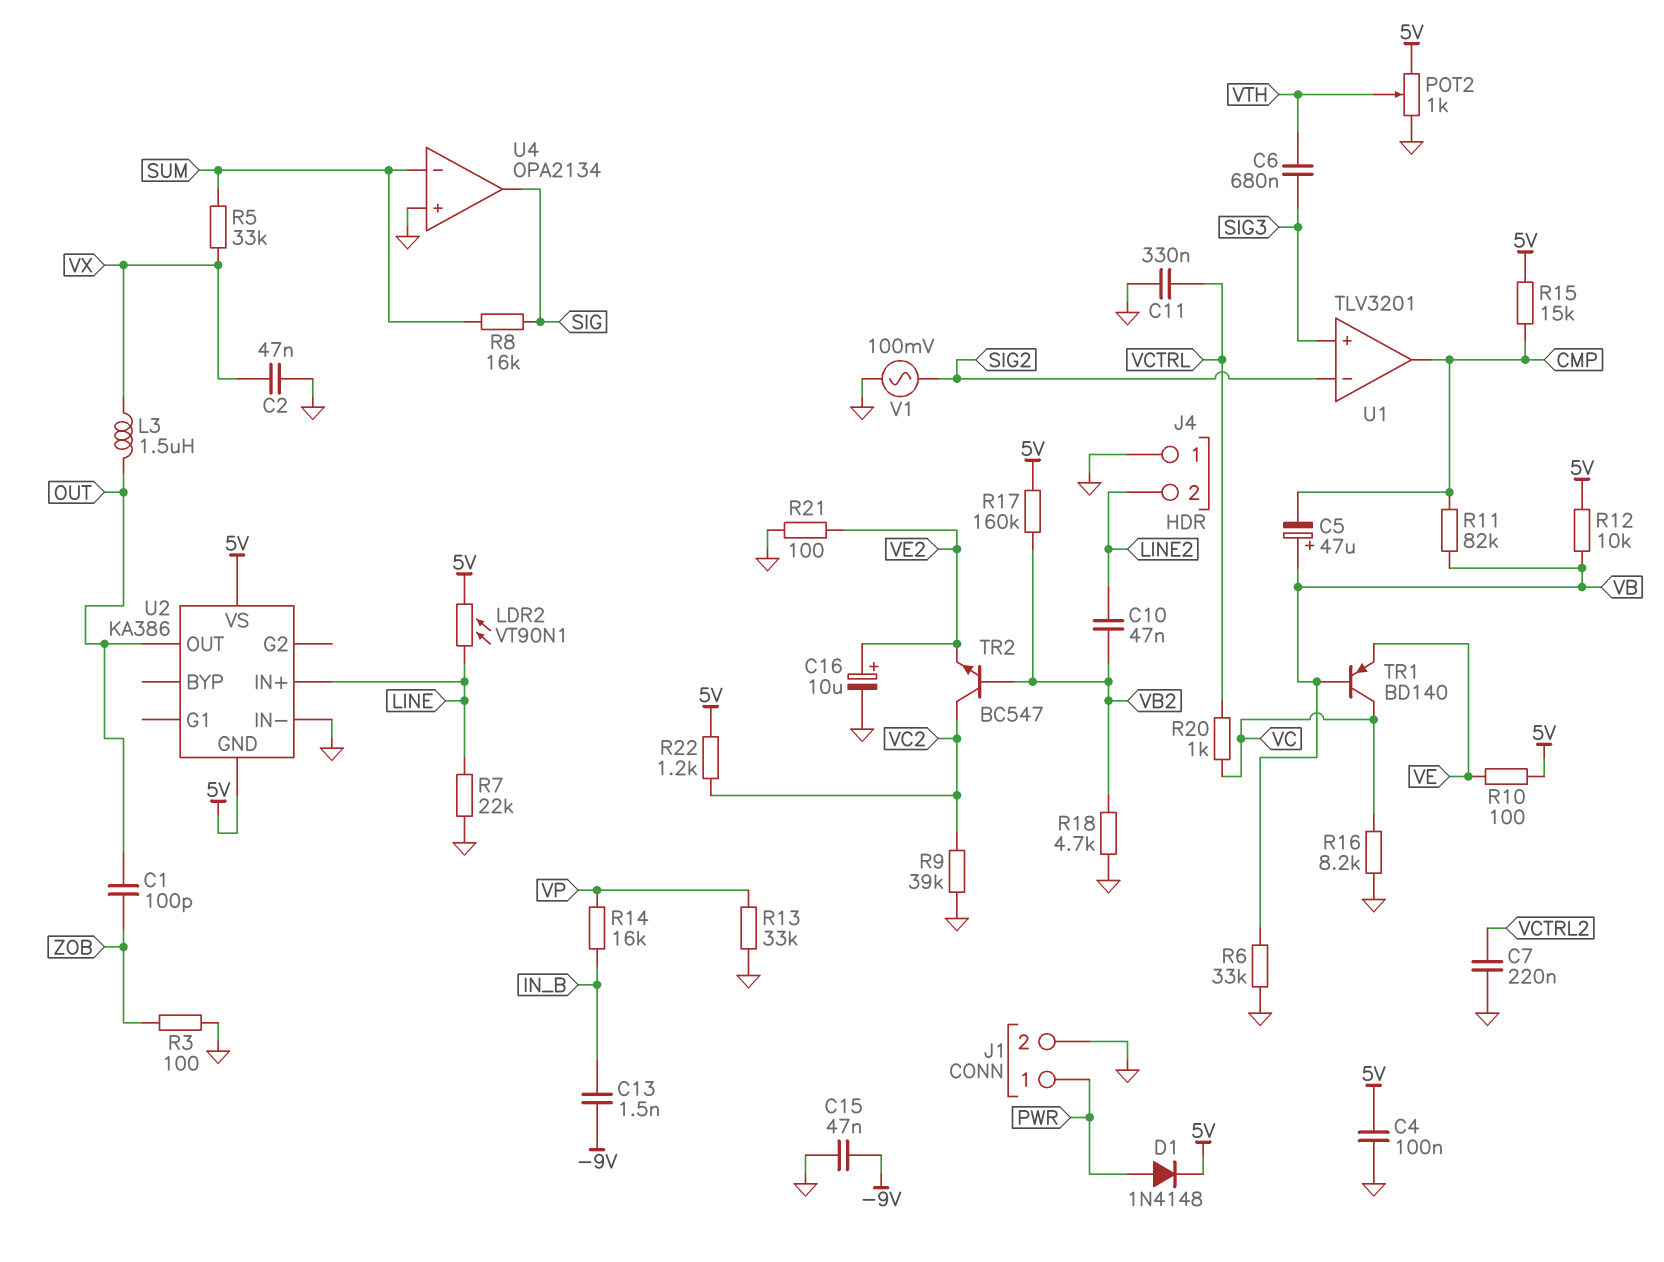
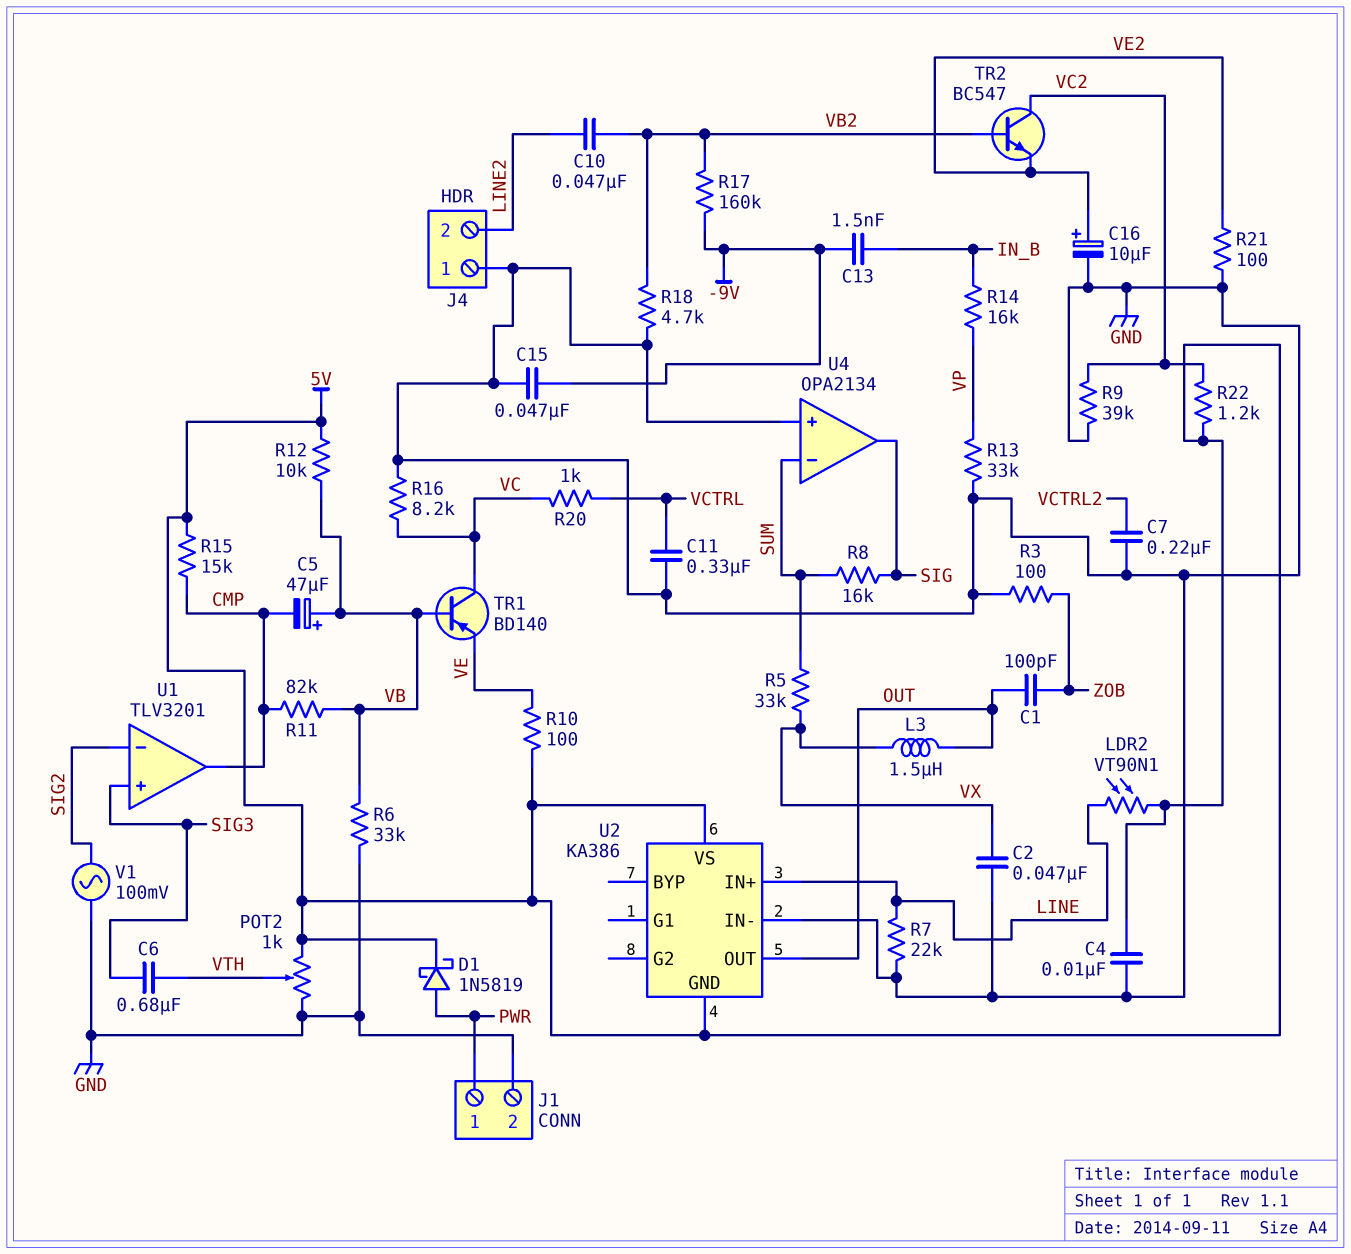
C4: 100nF (5V, GND) -> 10nF (5V, GND)
D1: diode 1N4148 (A PWR, K 5V) -> schottky 1N5819 (A PWR, K 5V)
R17: 160k (5V, VB2) -> 160k (-9V, VB2)

